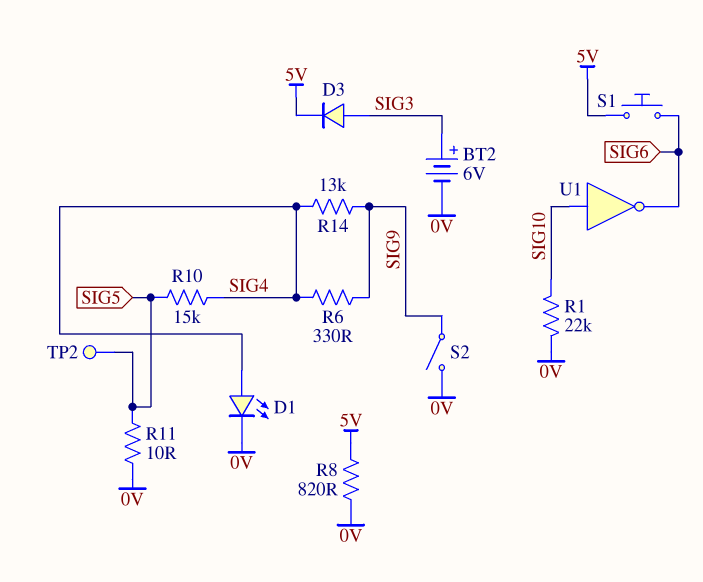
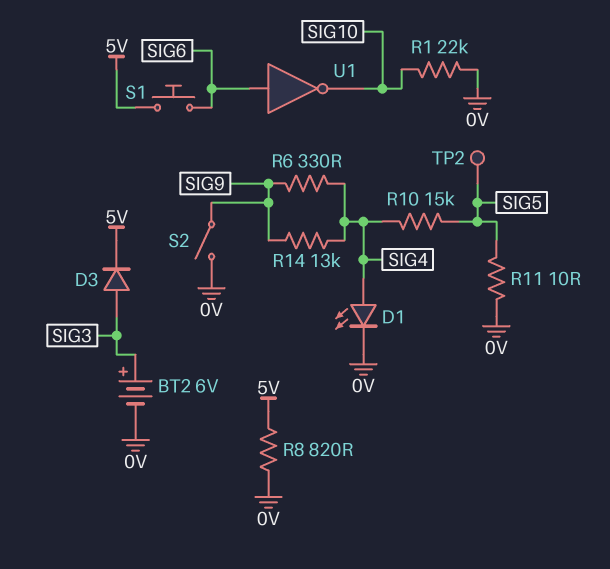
U1: NOT (in SIG10, out SIG6) -> NOT (in SIG6, out SIG10)

